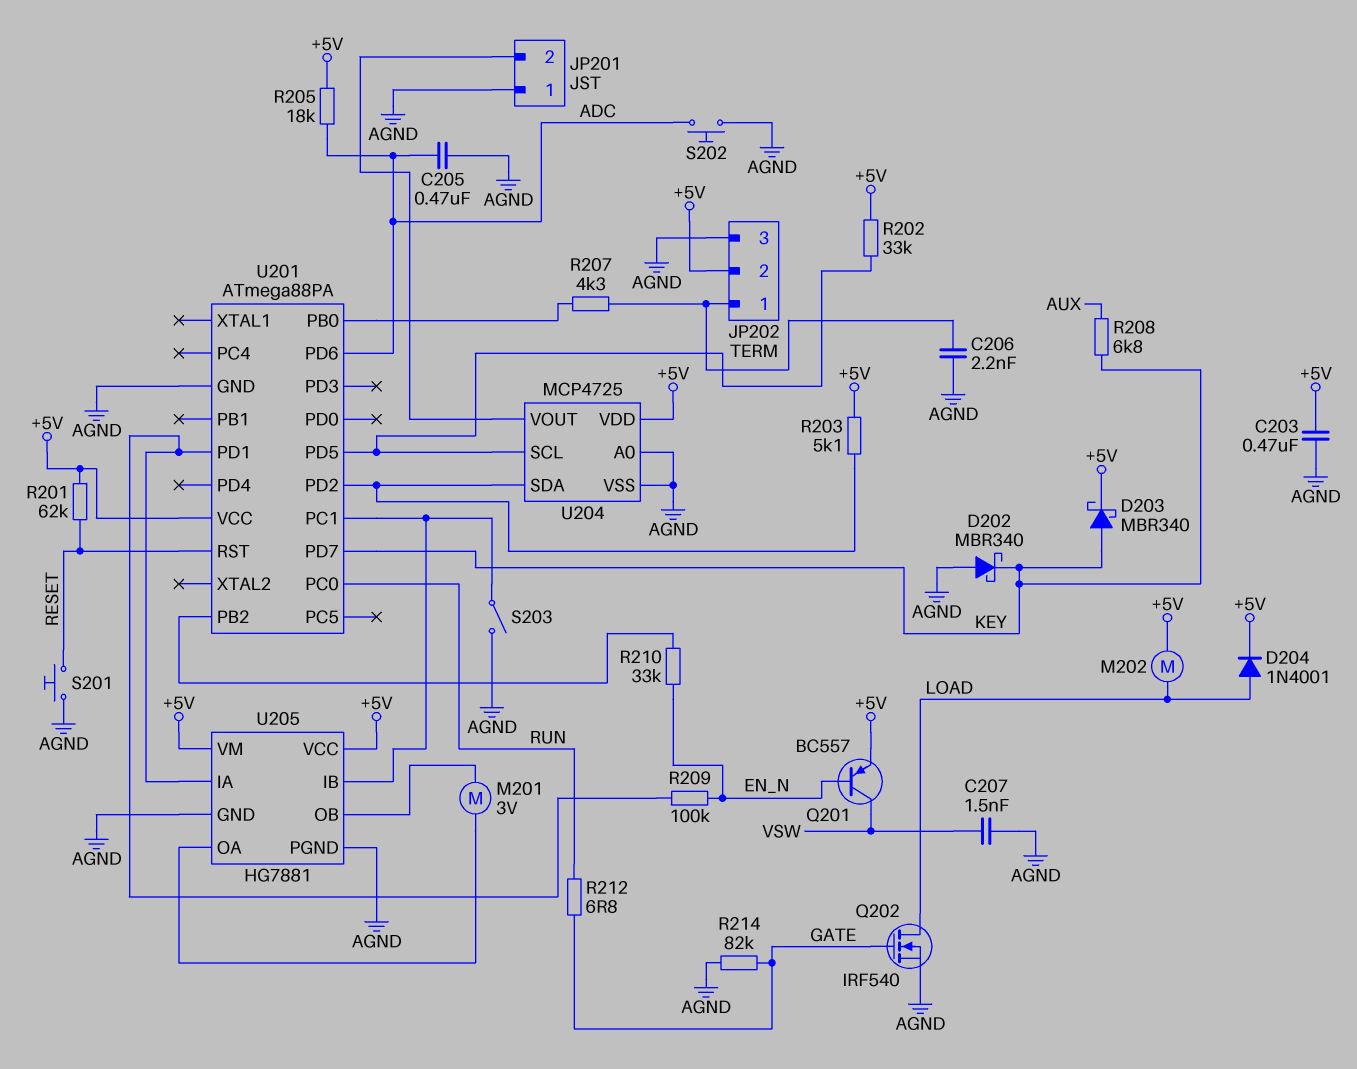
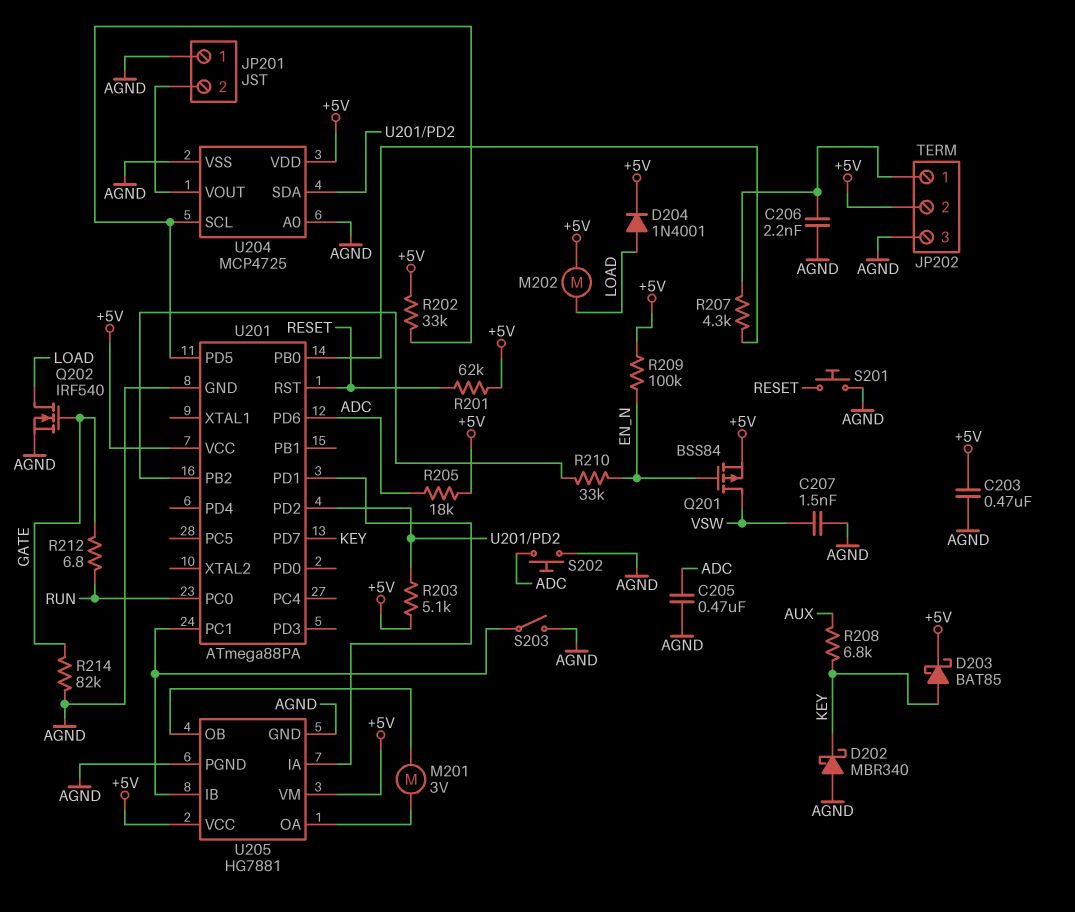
D203: schottky MBR340 (A KEY, K +5V) -> schottky BAT85 (A KEY, K +5V)
Q201: PNP BC557 (B EN_N, C VSW, E +5V) -> PMOS BSS84 (G EN_N, D VSW, S +5V)
R209: 100k (EN_N, U201/PD1) -> 100k (+5V, EN_N)

